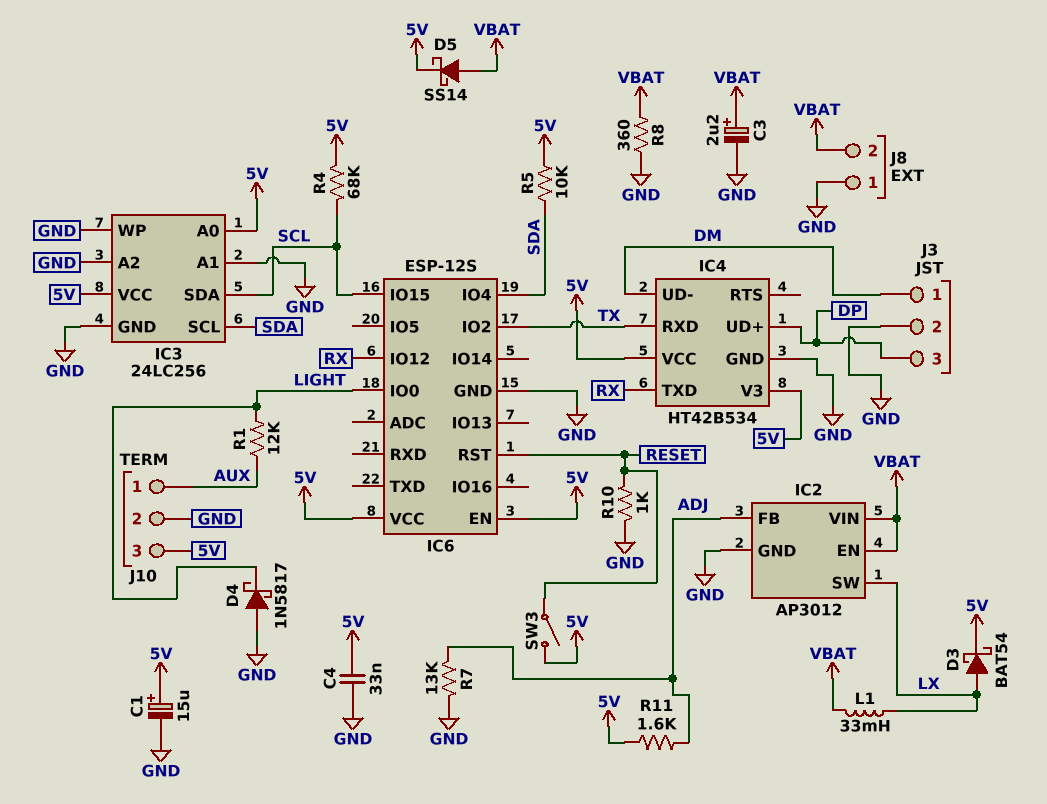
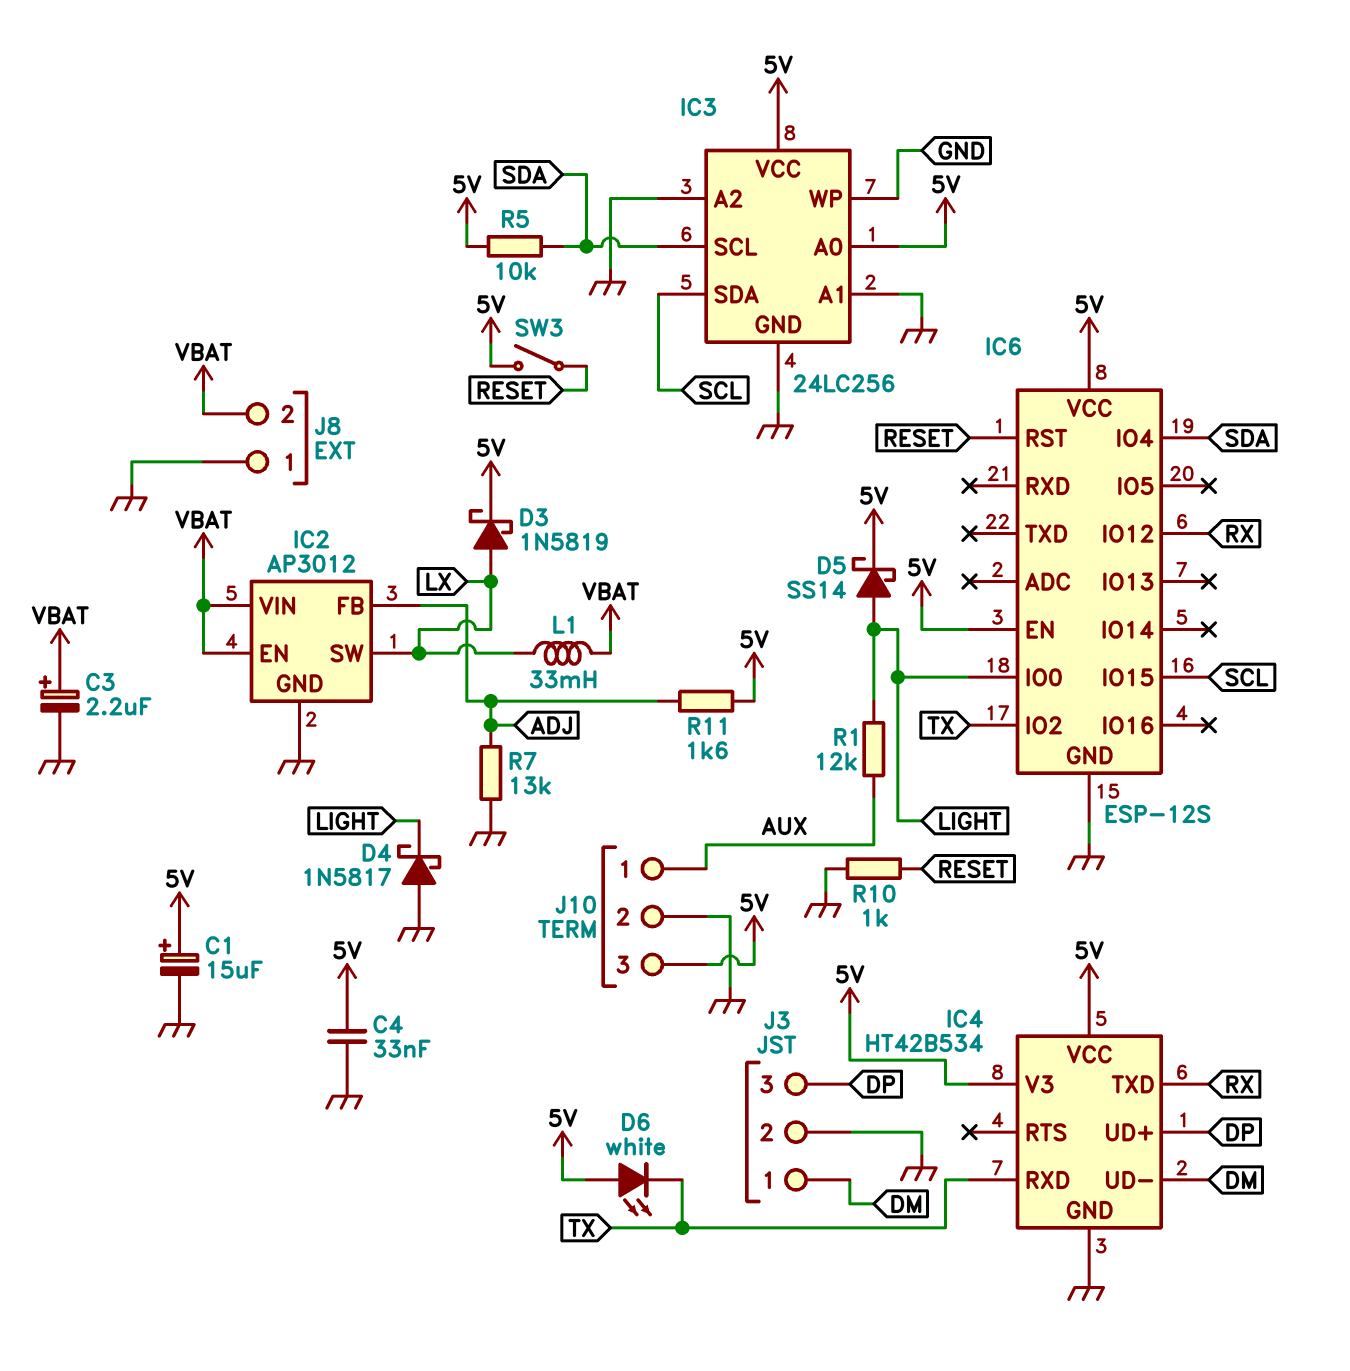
D3: schottky BAT54 (A LX, K 5V) -> schottky 1N5819 (A LX, K 5V)
D5: schottky SS14 (A VBAT, K 5V) -> schottky SS14 (A LIGHT, K 5V)
D6: none -> LED white (A 5V, K TX)
R4: 68k (5V, SCL) -> none
R8: 360 (GND, VBAT) -> none

